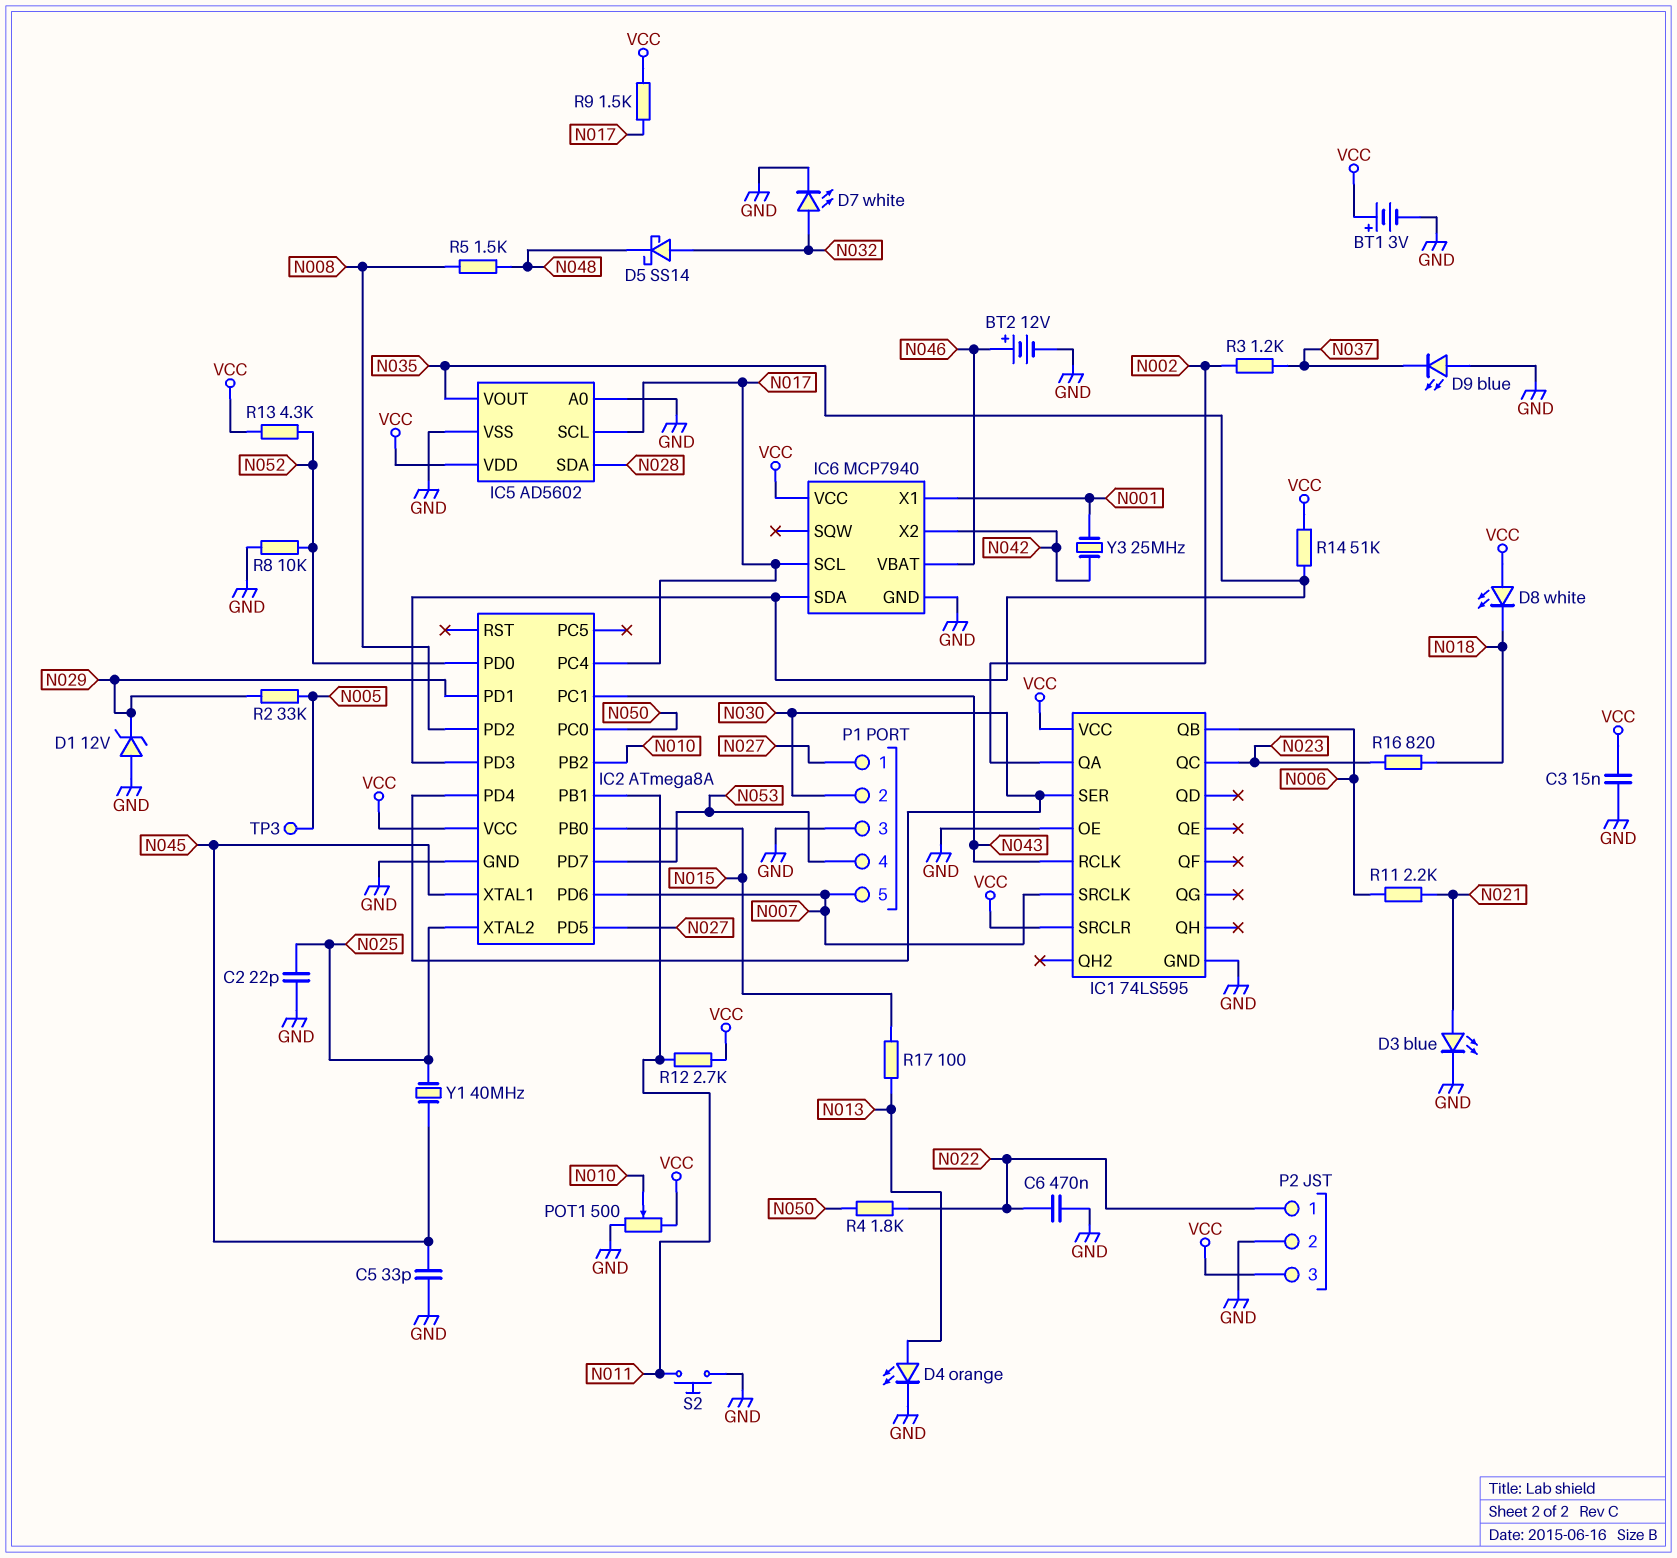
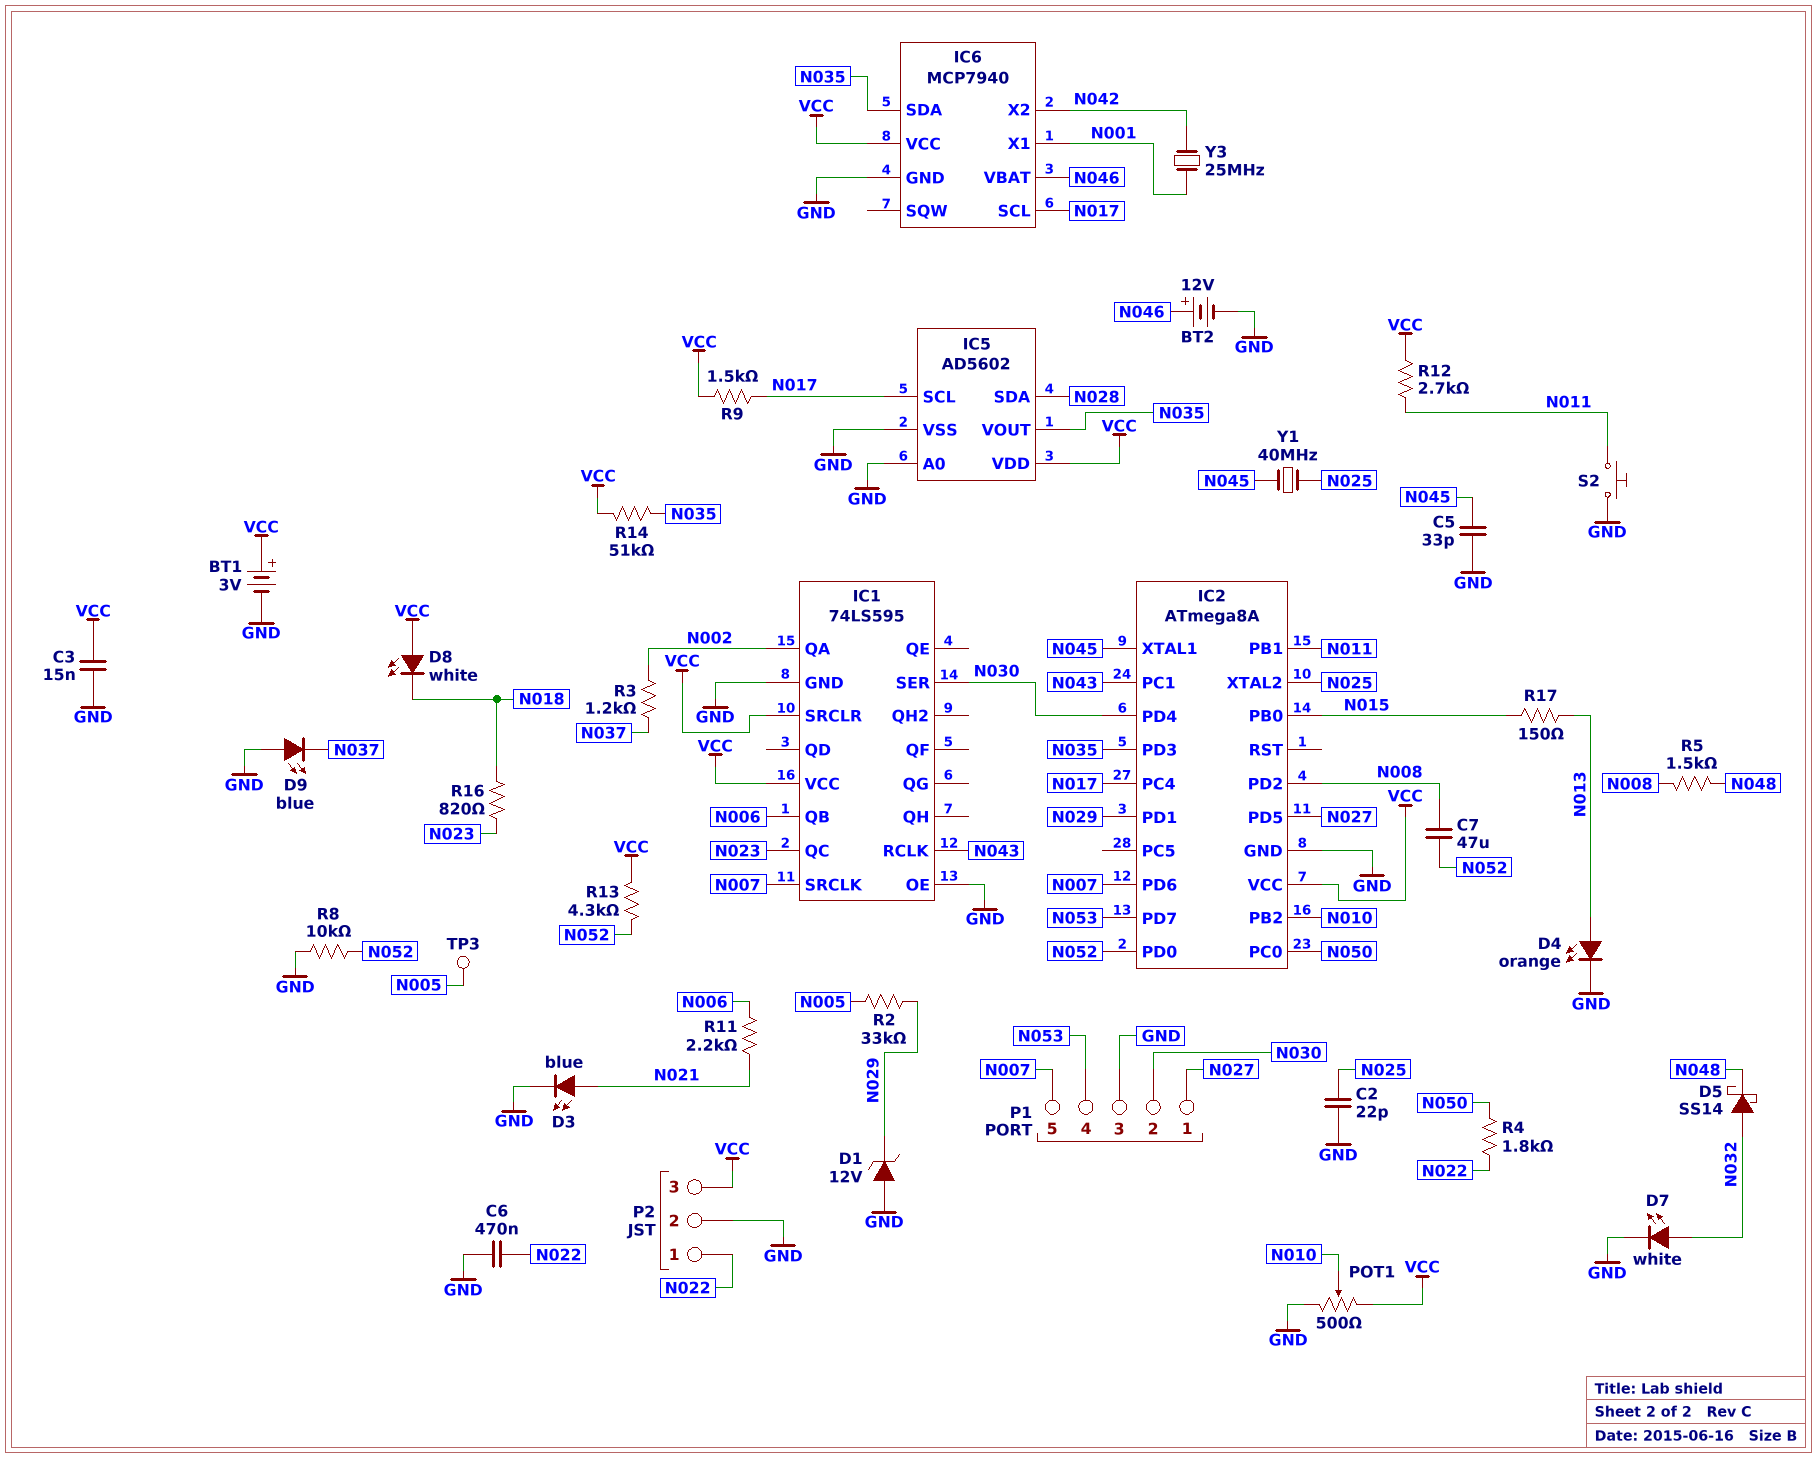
C7: none -> 47uF (N008, N052)
R17: 100 (N013, N015) -> 150 (N013, N015)

